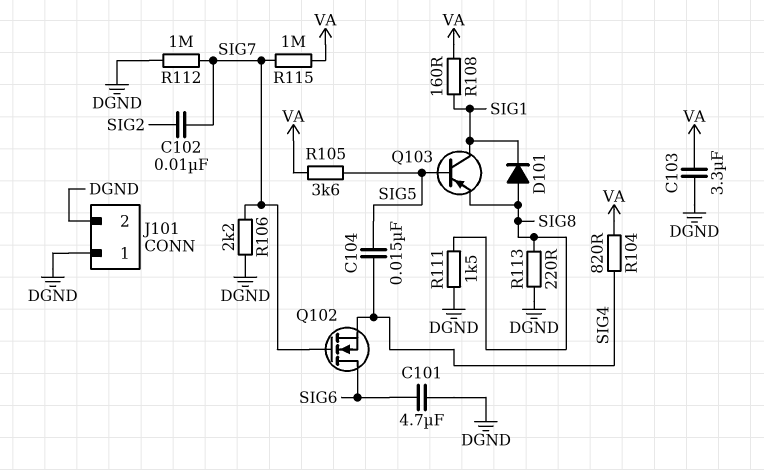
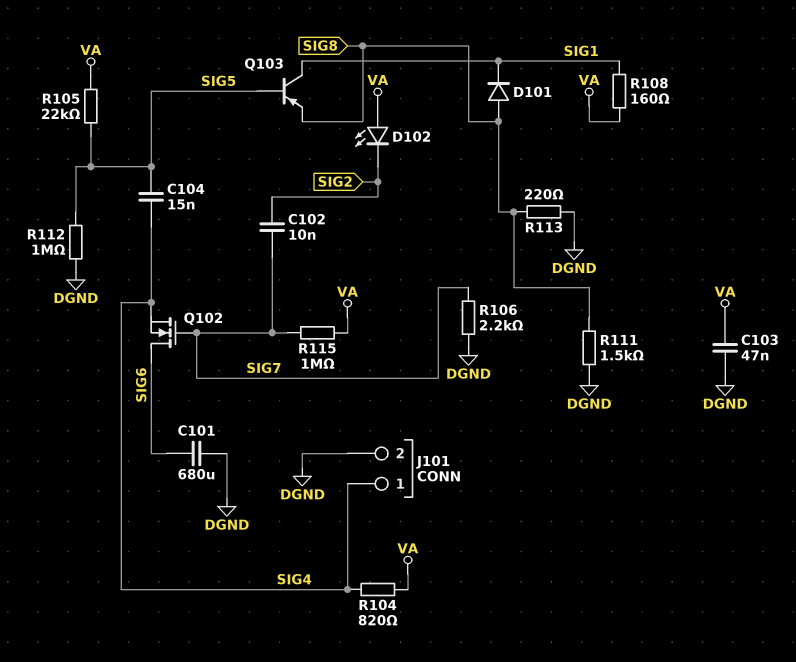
C101: 4.7uF (DGND, SIG6) -> 680uF (DGND, SIG6)
C103: 3.3uF (DGND, VA) -> 47nF (DGND, VA)
D102: none -> LED (A VA, K SIG2)
J101 pin 1: DGND -> SIG4
R105: 3.6k (SIG5, VA) -> 22k (SIG5, VA)
R112: 1M (DGND, SIG7) -> 1M (DGND, SIG5)

